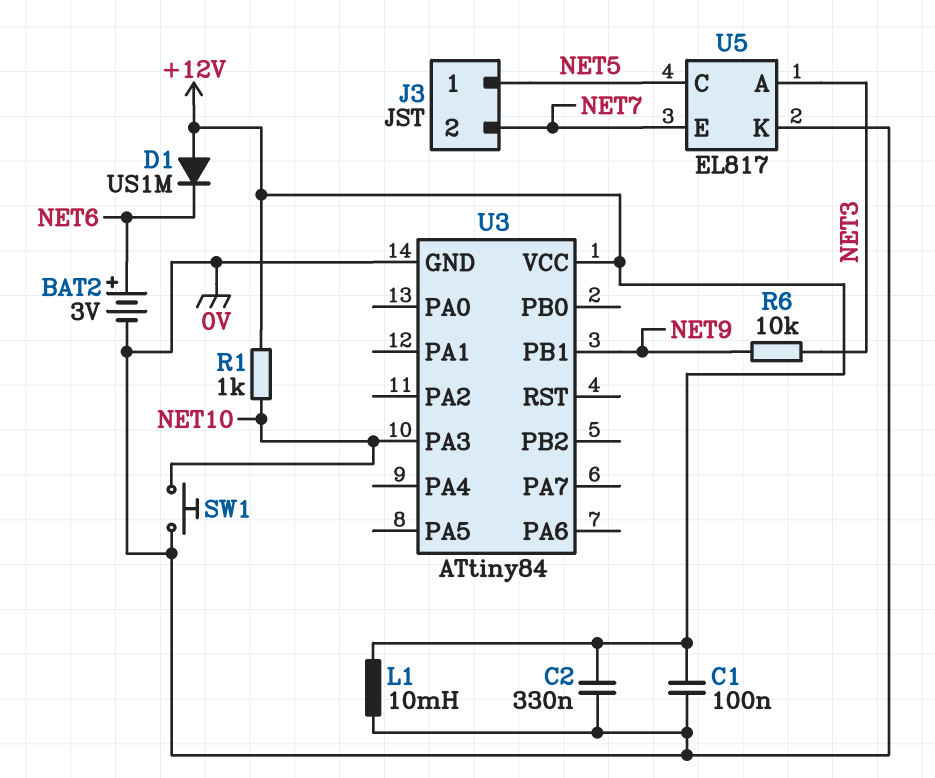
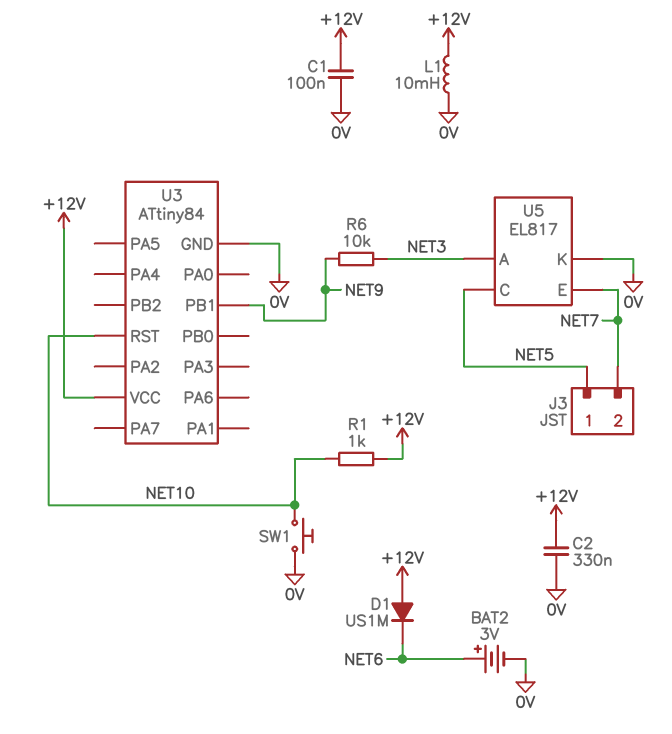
U3 pin PA3: NET10 -> none
U3 pin RST: none -> NET10

